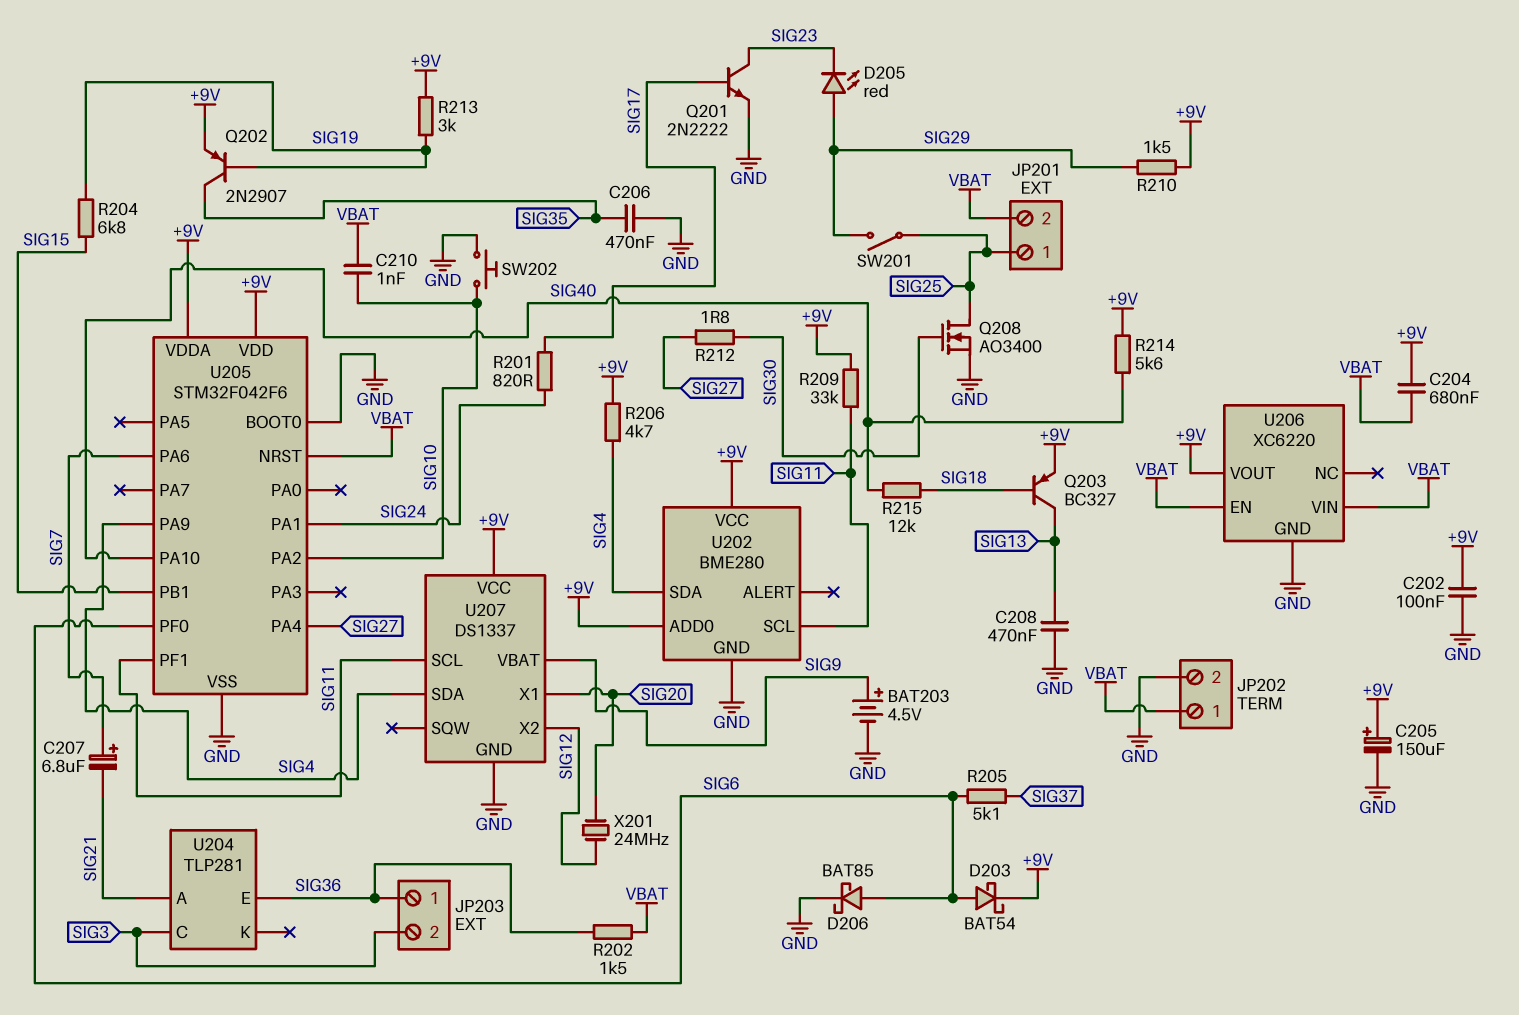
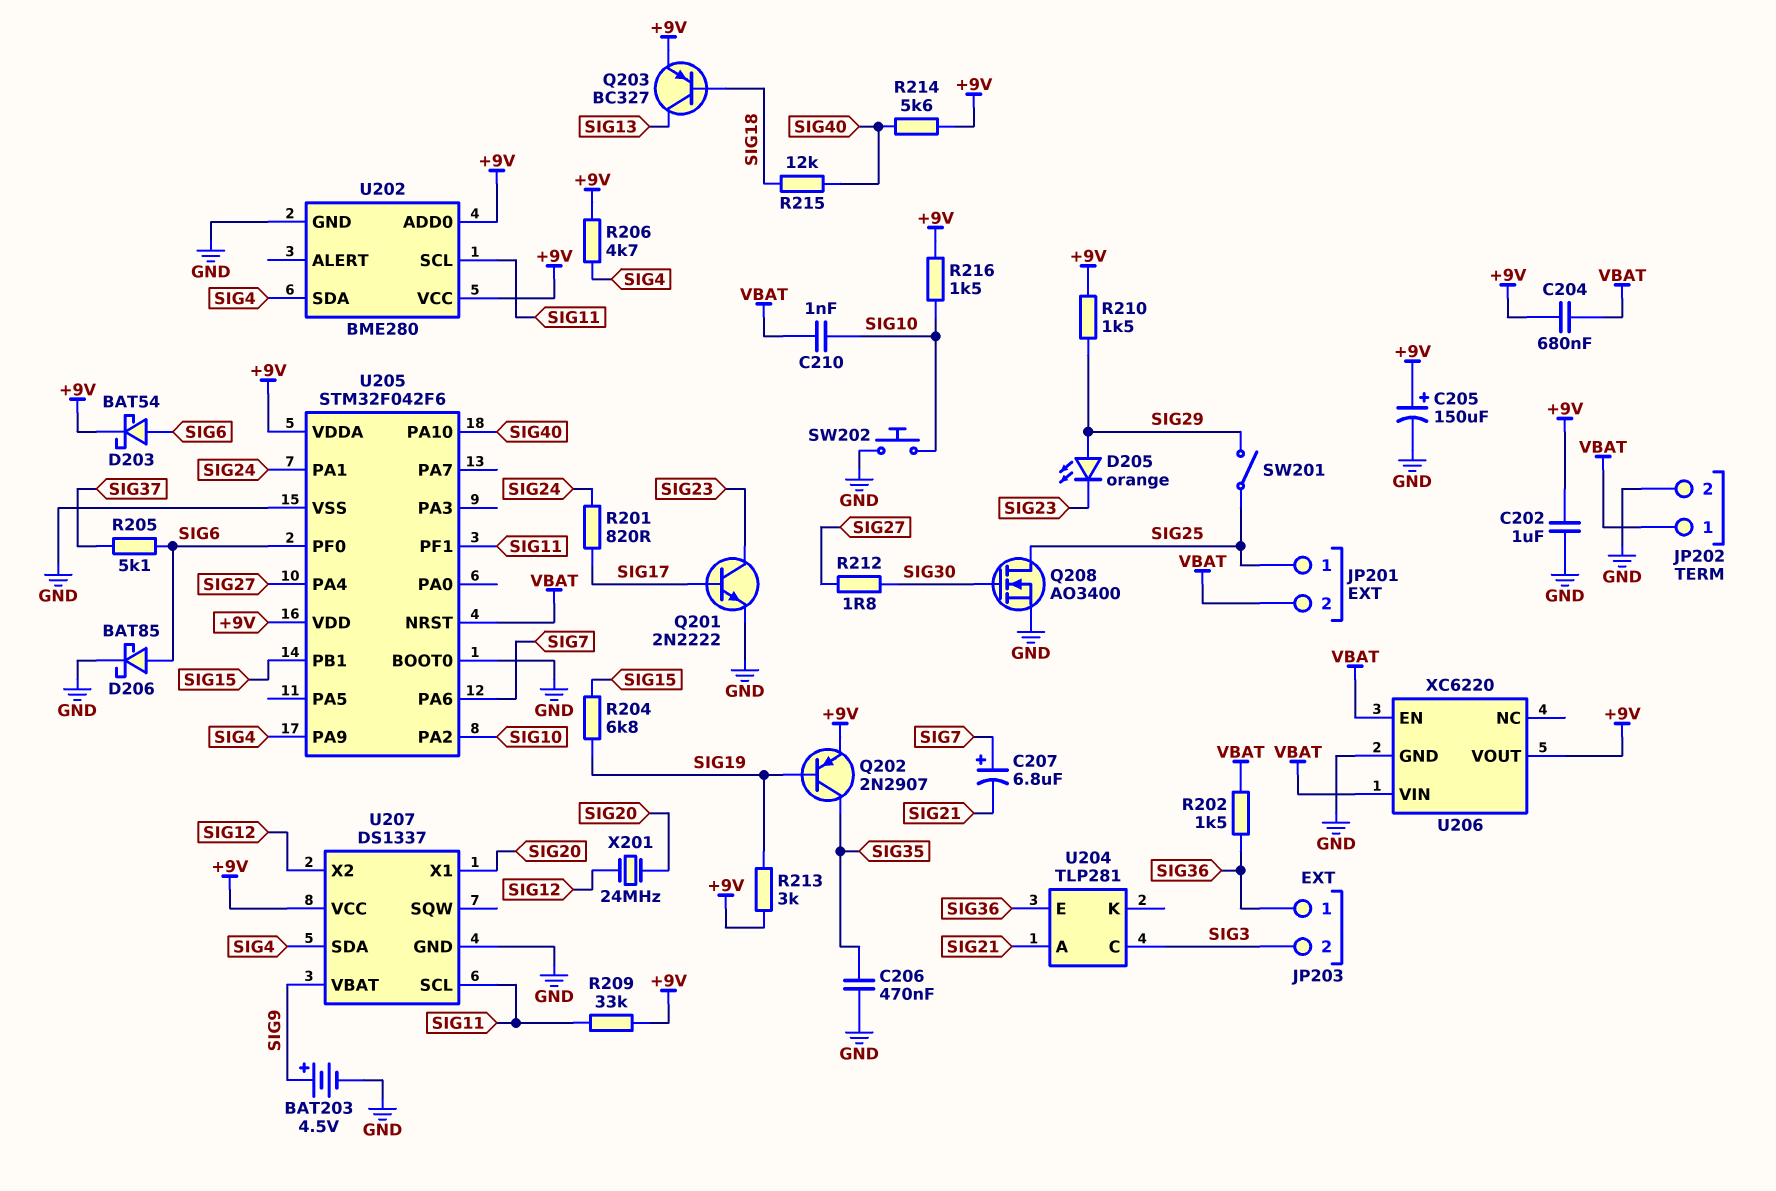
C202: 100nF (+9V, GND) -> 1uF (+9V, GND)
C208: 470nF (GND, SIG13) -> none
D205: LED red (A SIG29, K SIG23) -> LED orange (A SIG29, K SIG23)
R216: none -> 1.5k (+9V, SIG10)

